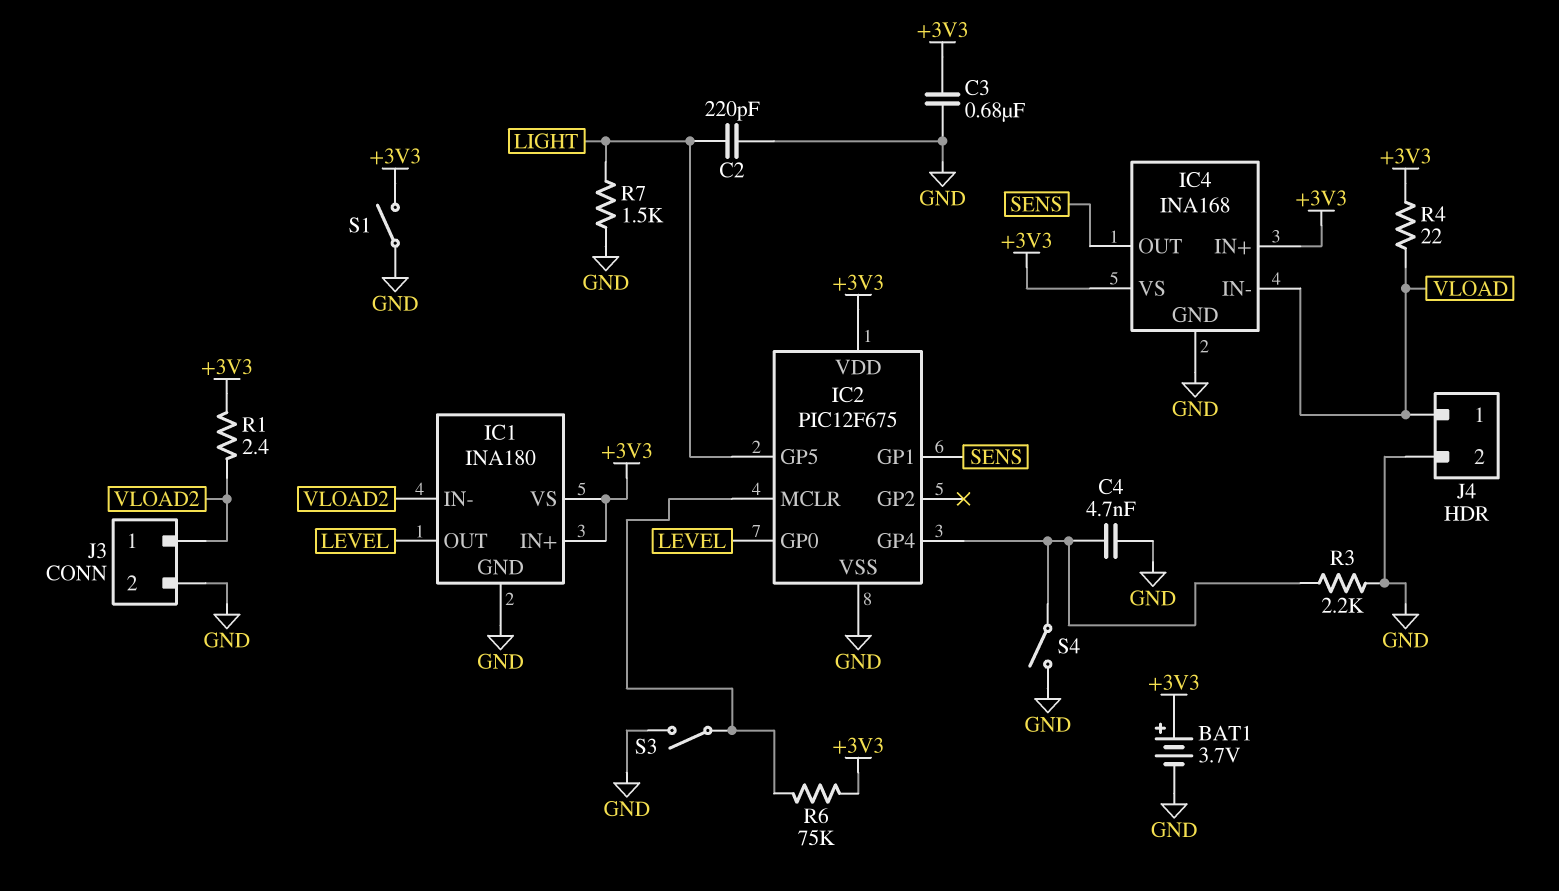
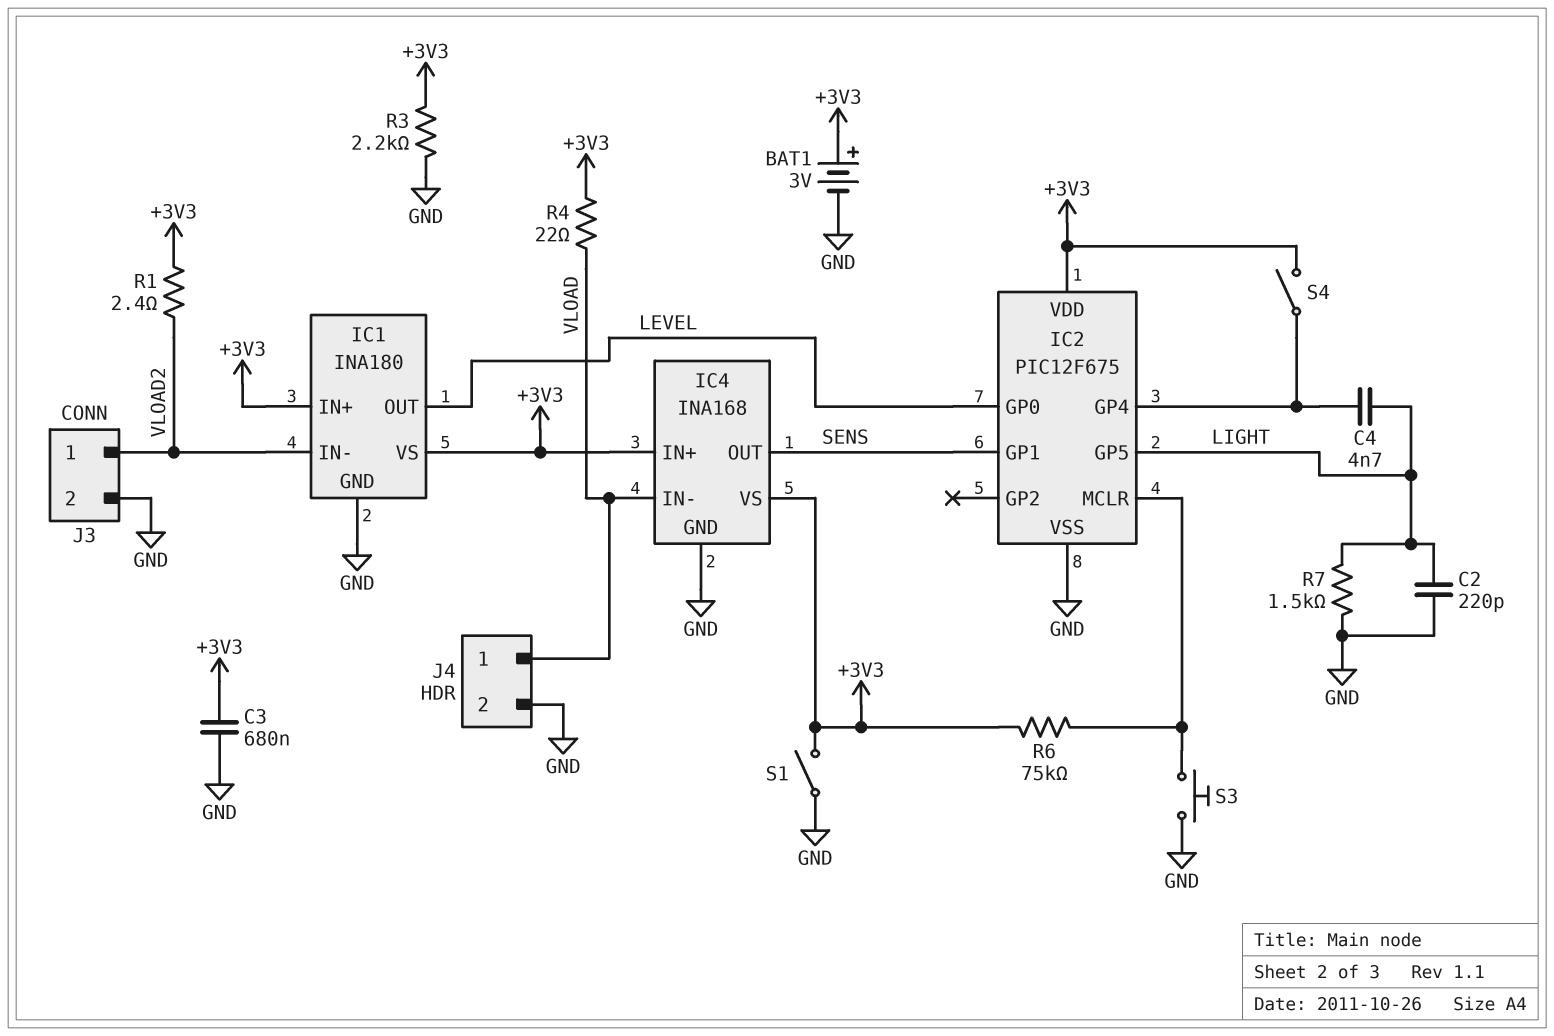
BAT1: 3.7V (plus +3V3, minus GND) -> 3V (plus +3V3, minus GND)
C4: 4.7nF (GND, IC2/GP4) -> 4.7nF (IC2/GP4, LIGHT)
R3: 2.2k (GND, IC2/GP4) -> 2.2k (+3V3, GND)
S3: switch (GND, IC2/MCLR) -> button (GND, IC2/MCLR)
S4: switch (GND, IC2/GP4) -> switch (+3V3, IC2/GP4)

